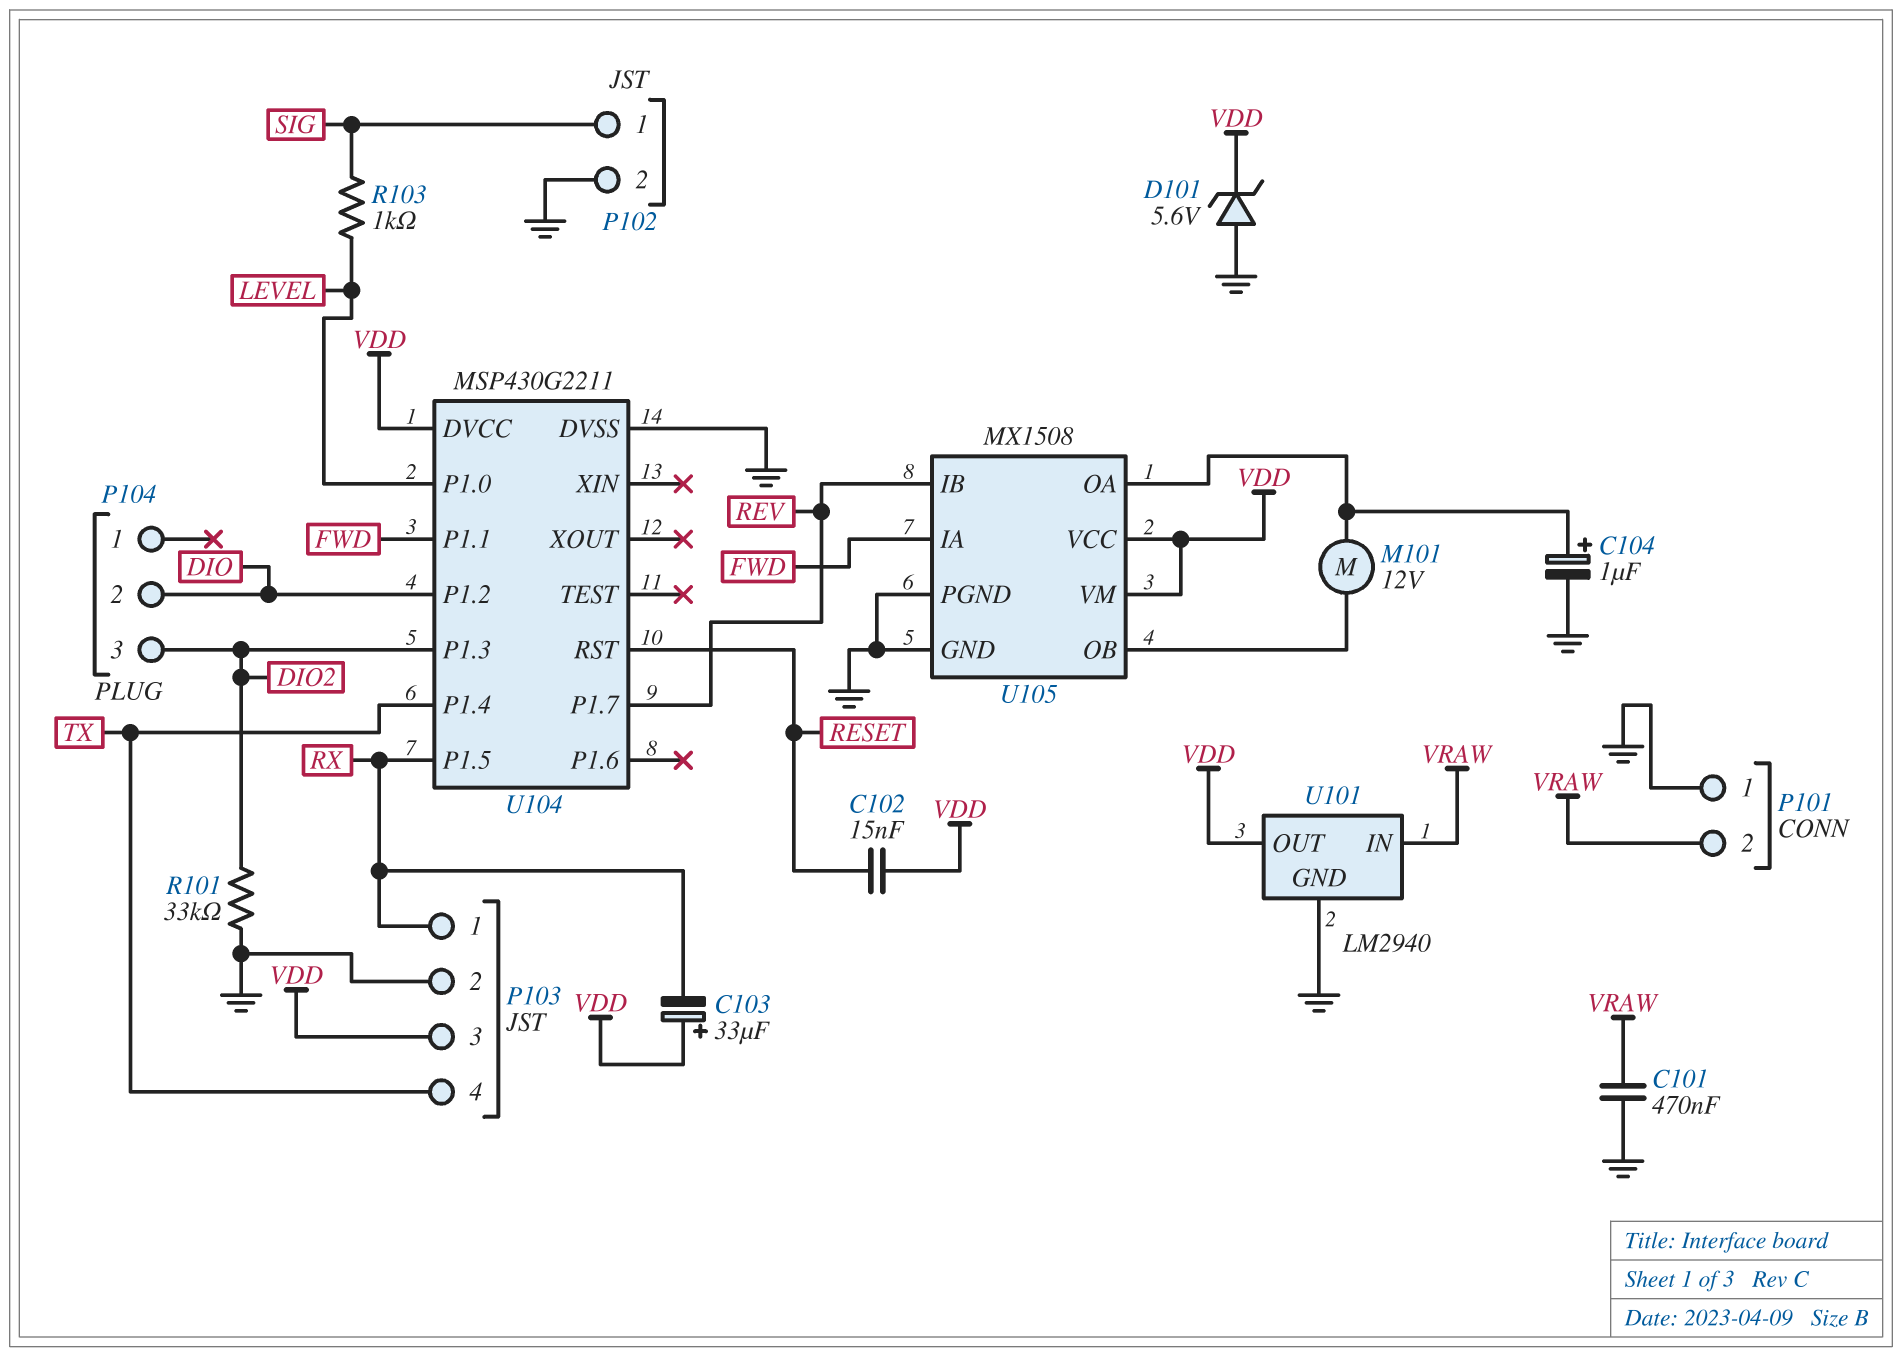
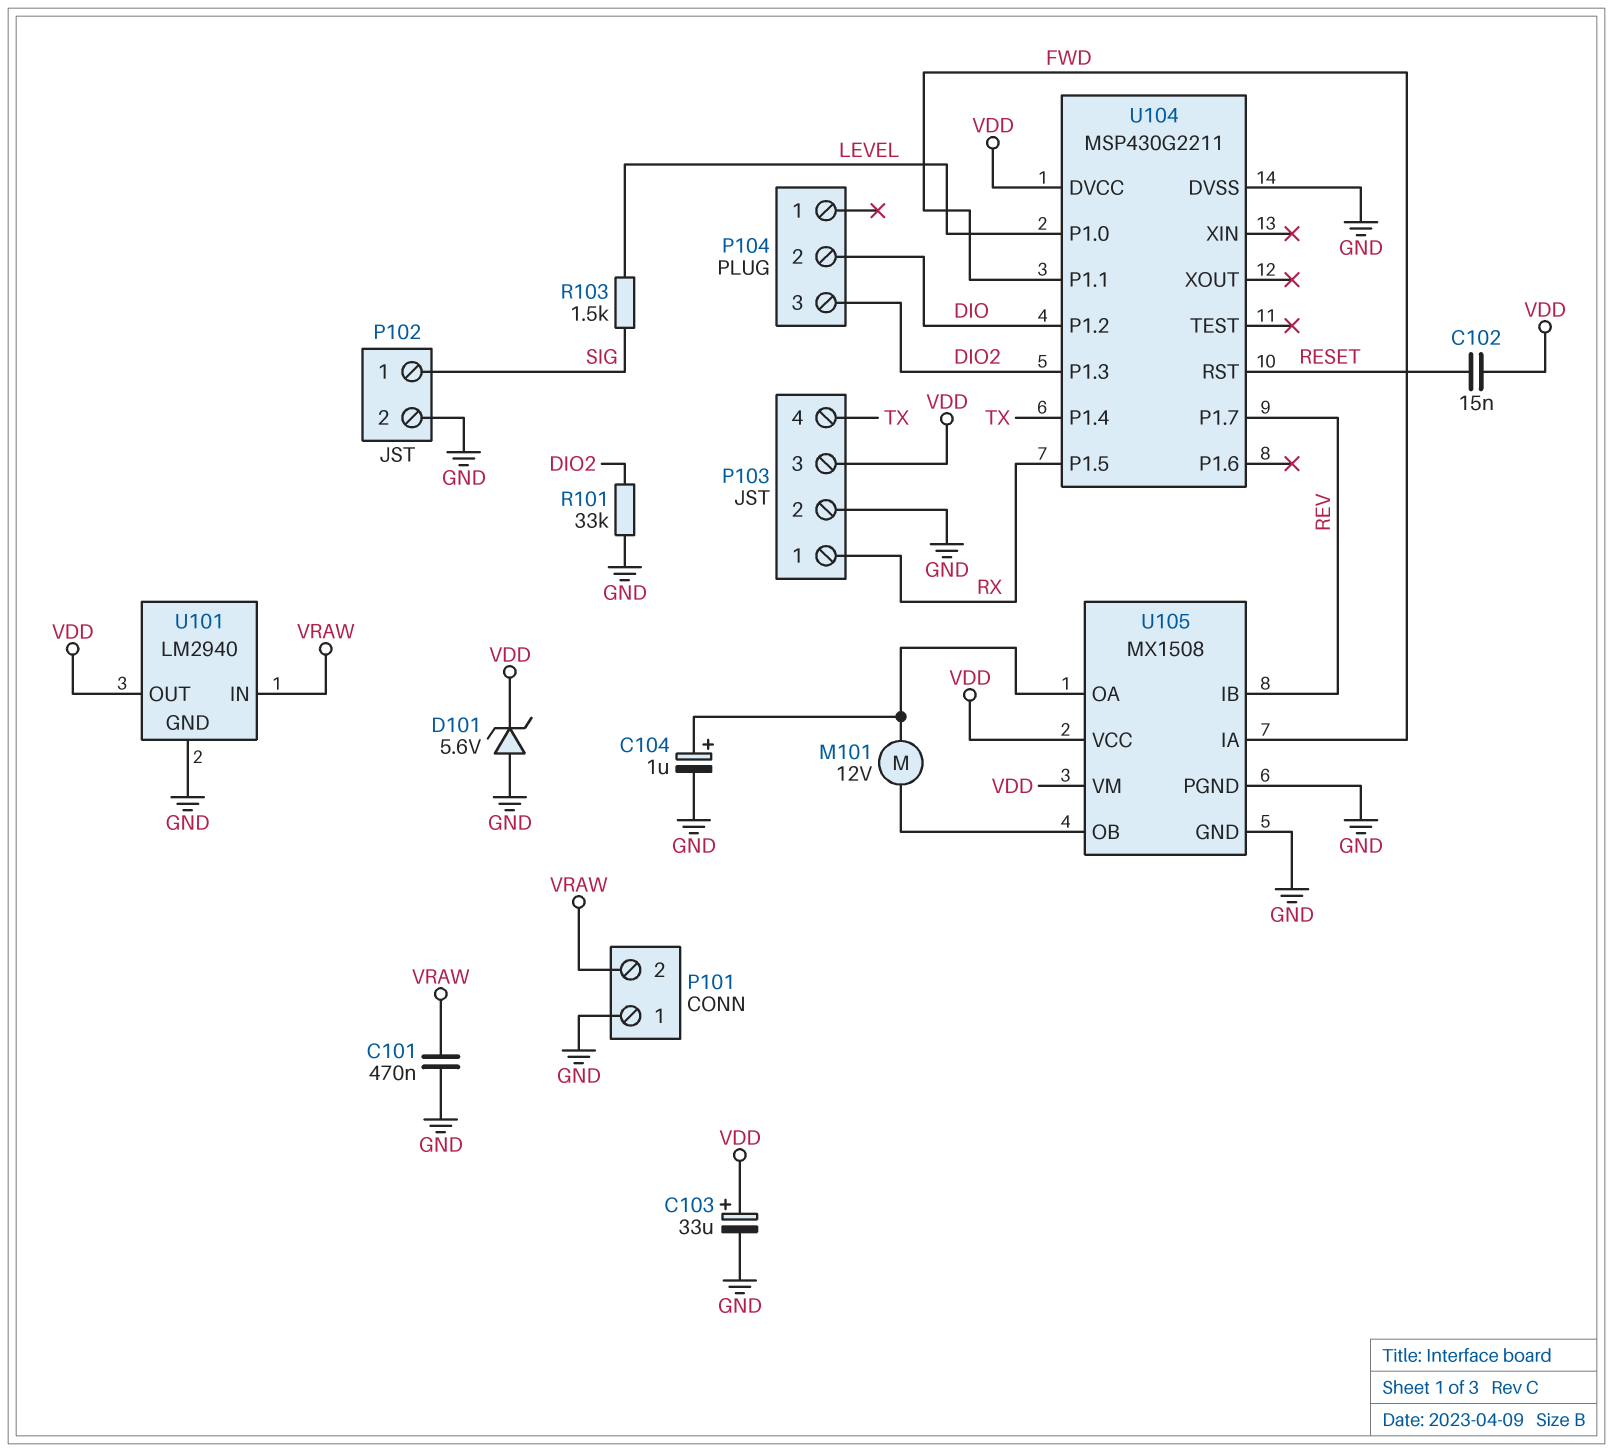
C103: 33uF (plus VDD, minus RX) -> 33uF (plus VDD, minus GND)
R103: 1k (LEVEL, SIG) -> 1.5k (LEVEL, SIG)

